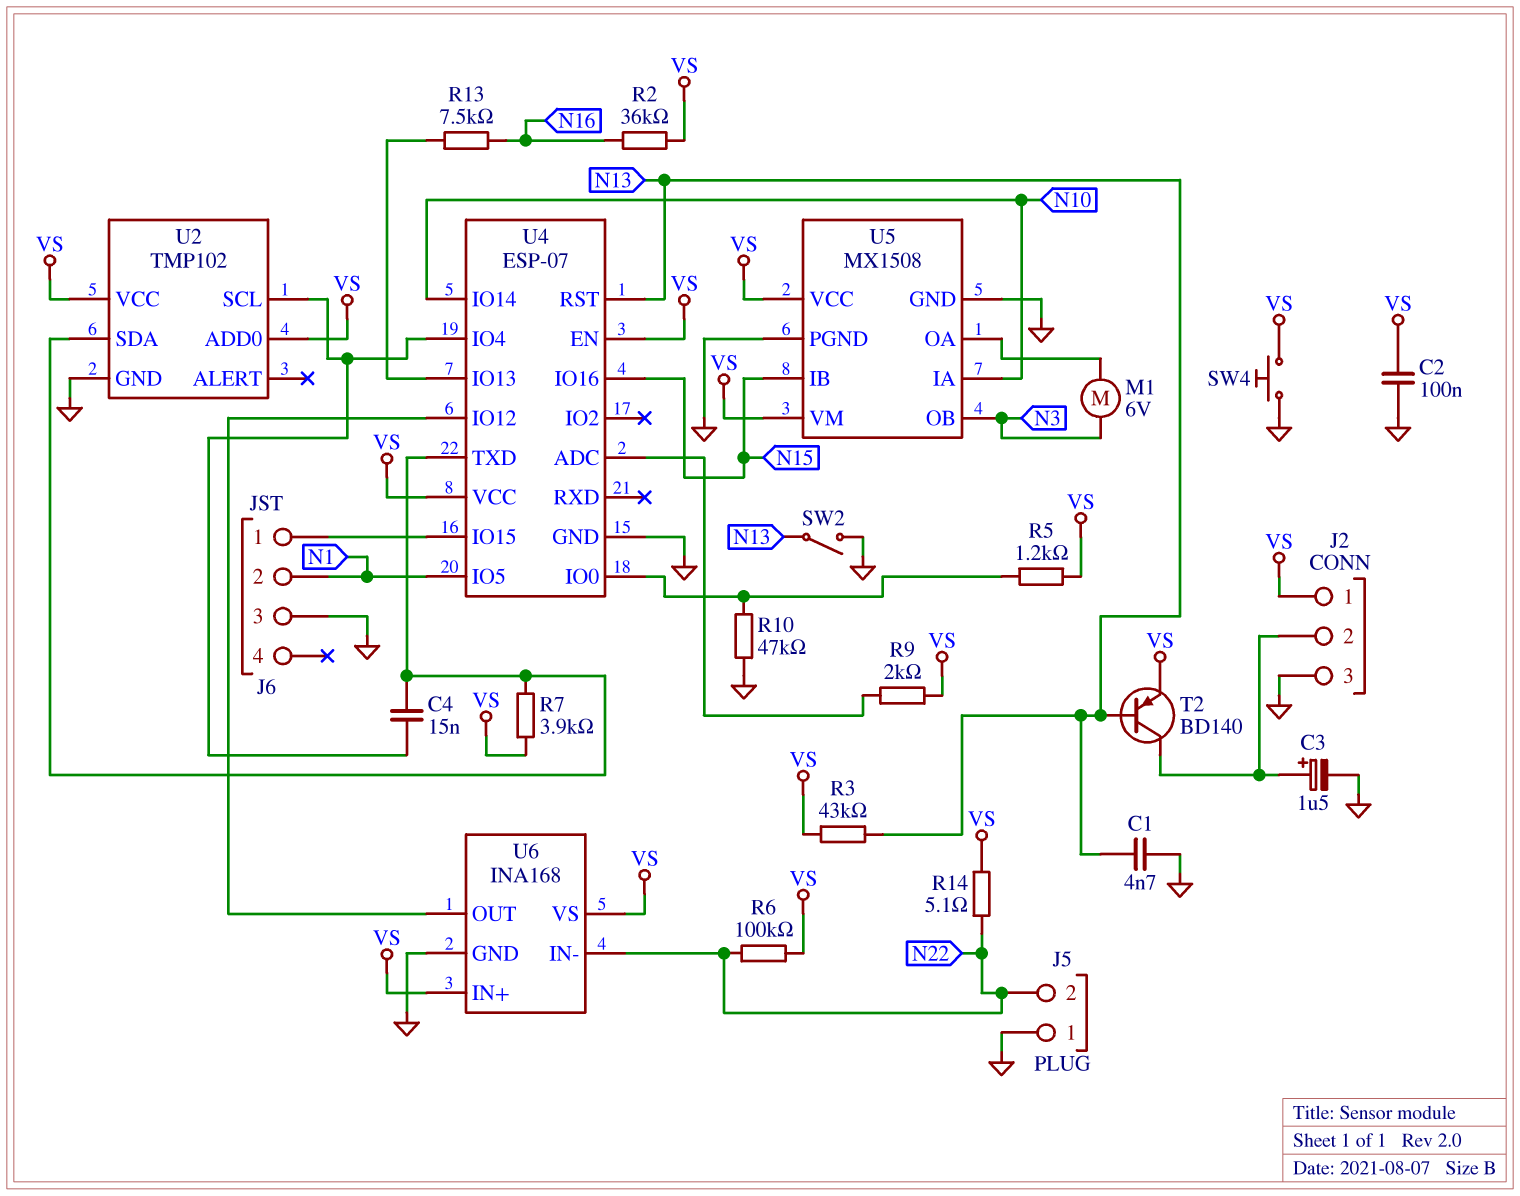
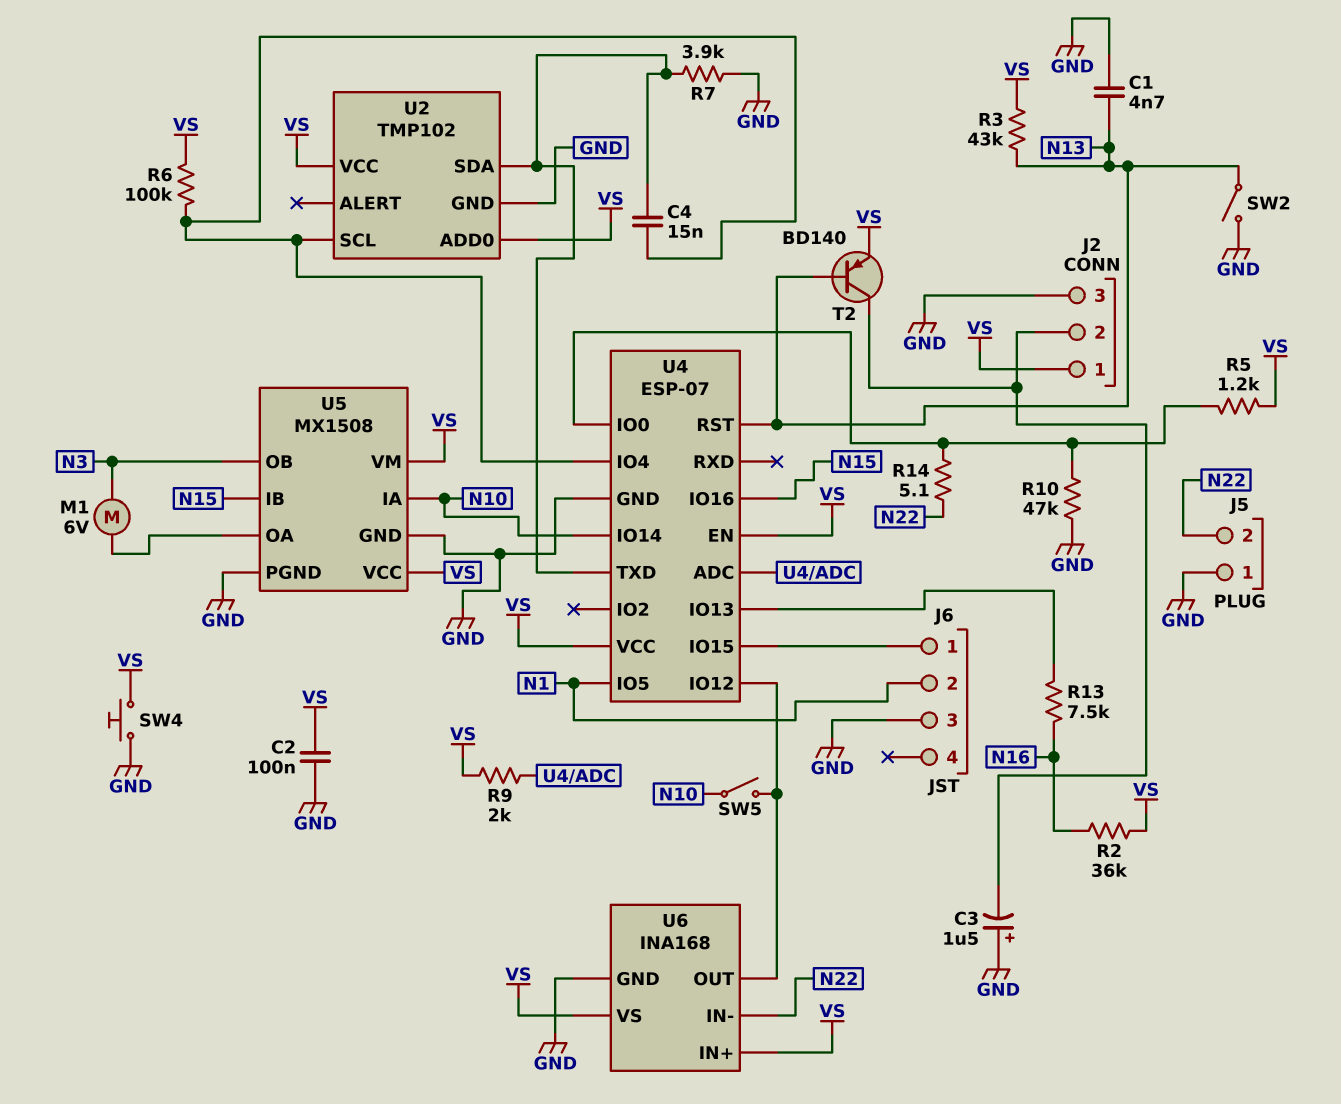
C3: 1.5uF (plus J2/2, minus GND) -> 1.5uF (plus GND, minus J2/2)
R6: 100k (N22, VS) -> 100k (U2/SCL, VS)
R7: 3.9k (U2/SDA, VS) -> 3.9k (GND, U2/SDA)
R14: 5.1 (N22, VS) -> 5.1 (N22, U4/IO0)
SW5: none -> switch (N10, U4/IO12)

